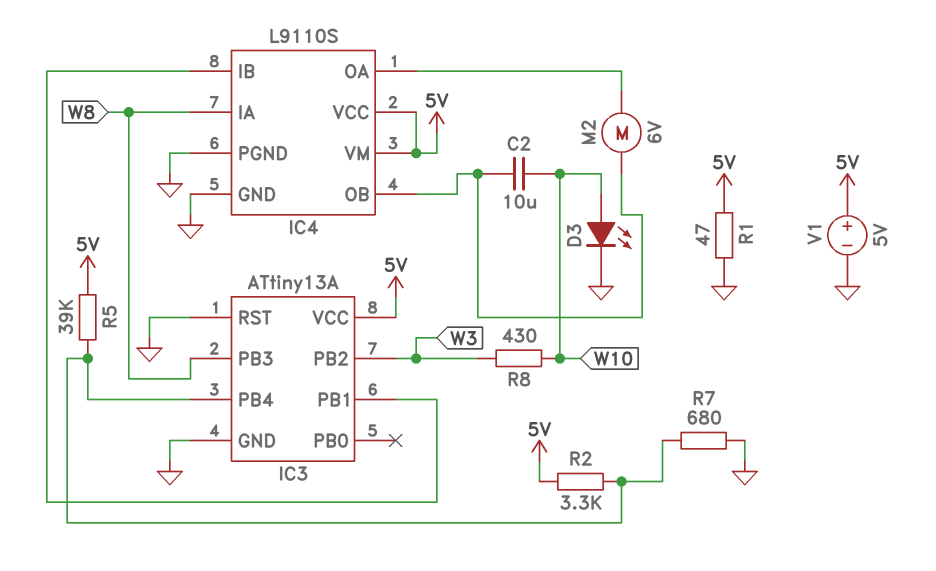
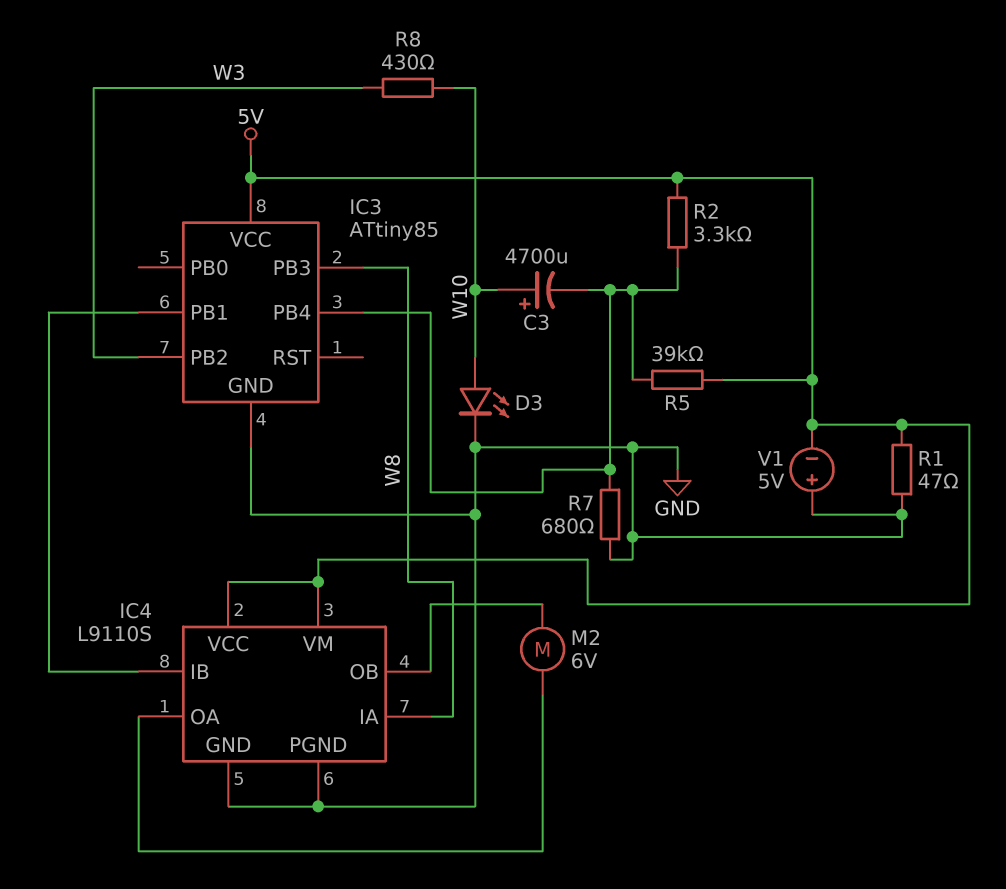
C2: 10uF (IC4/OB, W10) -> none
C3: none -> 4700uF (plus W10, minus IC3/PB4)
IC3: ATtiny13A -> ATtiny85
IC3 pin RST: GND -> none
V1: 5V (plus 5V, minus GND) -> 5V (plus GND, minus 5V)

